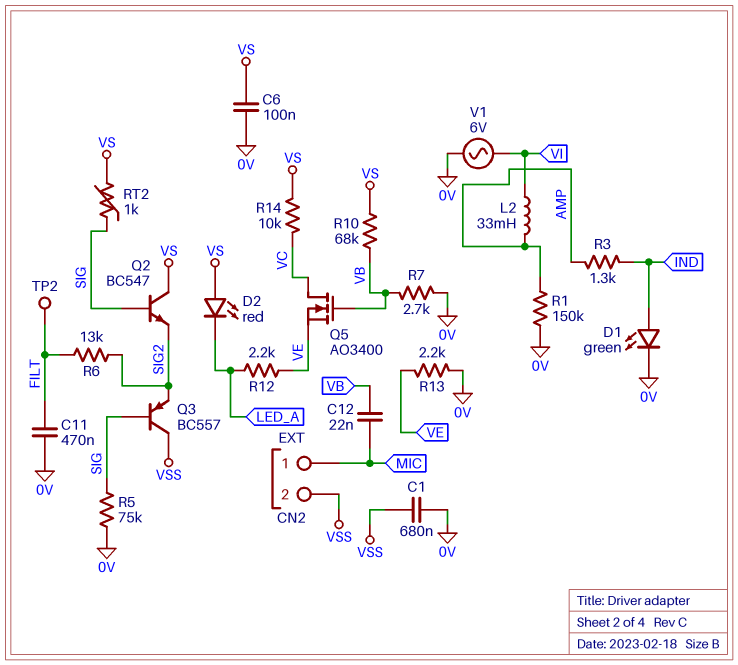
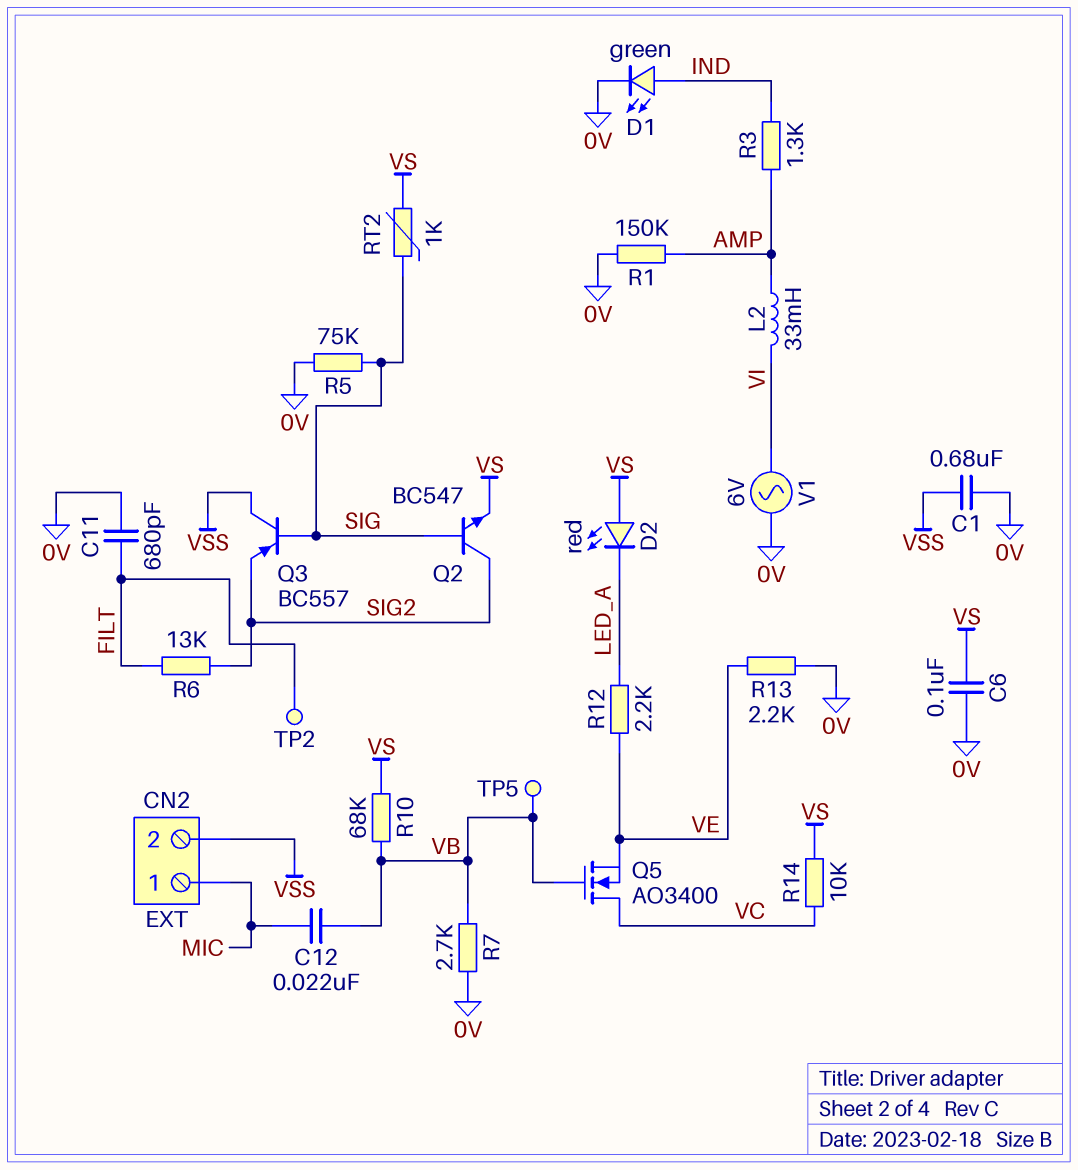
C11: 470nF (0V, FILT) -> 680pF (0V, FILT)
Q2: NPN BC547 (B SIG, C VS, E SIG2) -> NPN BC547 (B SIG, C SIG2, E VS)
TP5: none -> test point (VB)

